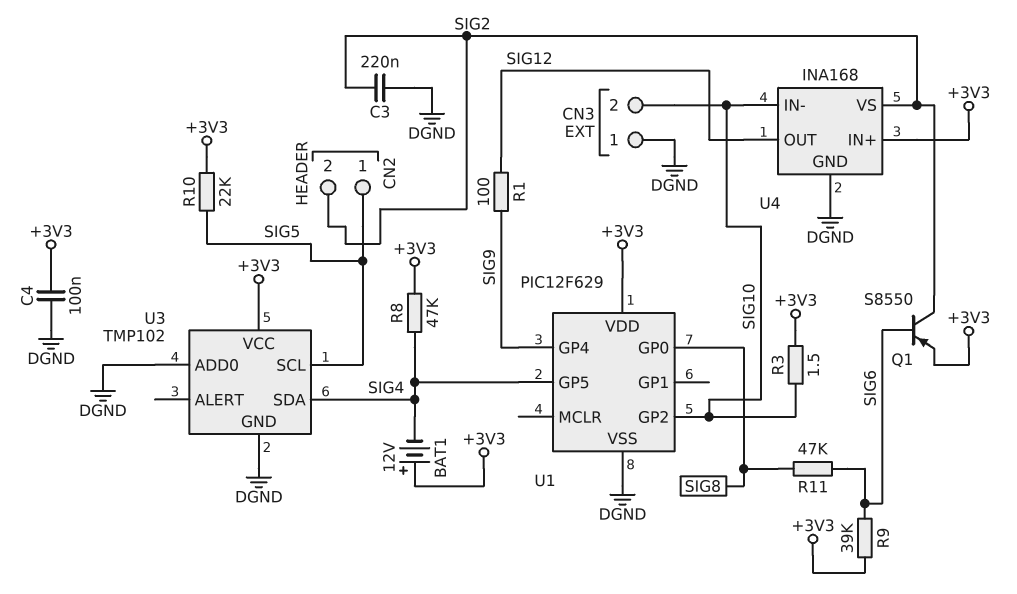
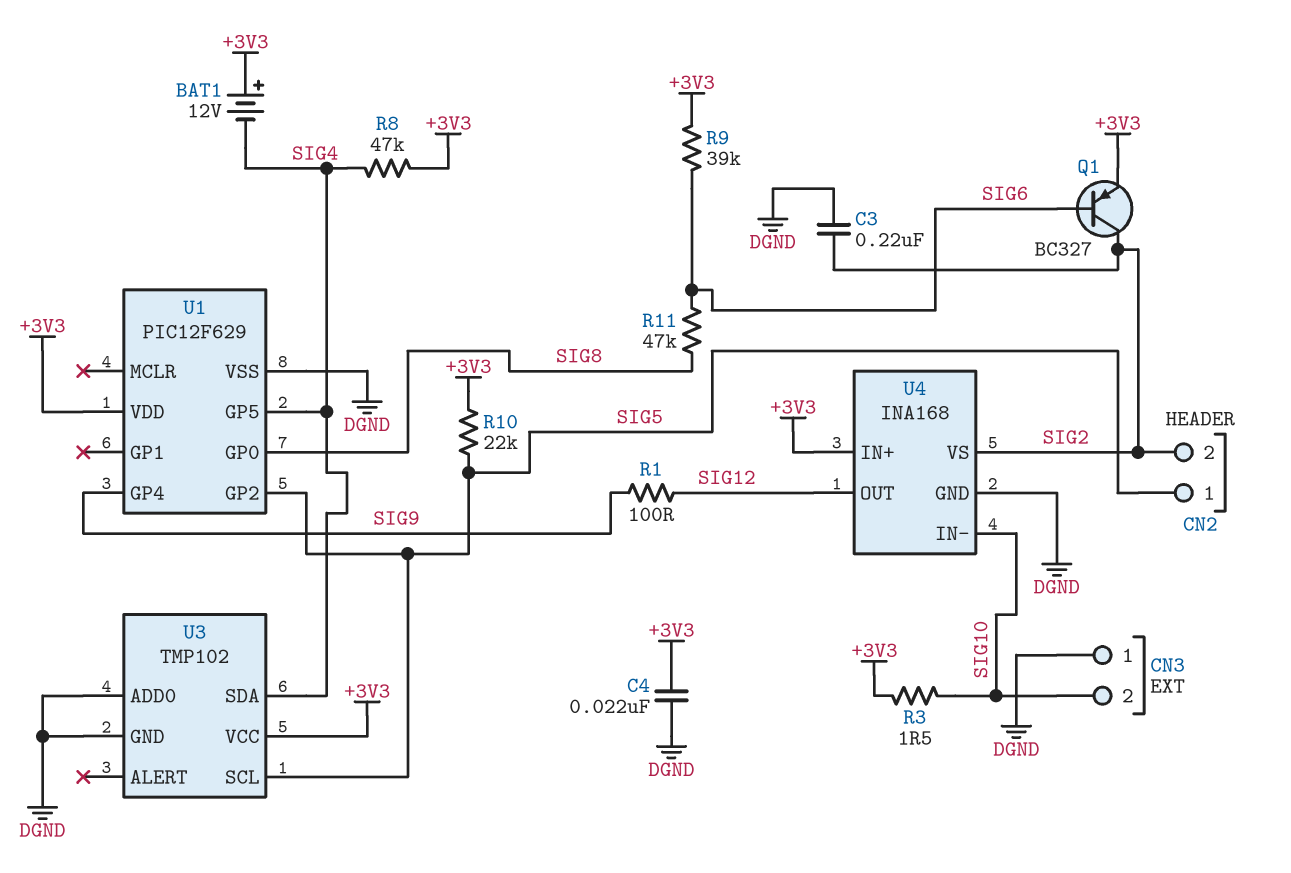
C4: 100nF (+3V3, DGND) -> 22nF (+3V3, DGND)
Q1: PNP S8550 (B SIG6, C SIG2, E +3V3) -> PNP BC327 (B SIG6, C SIG2, E +3V3)
U1 pin GP2: SIG10 -> SIG5

